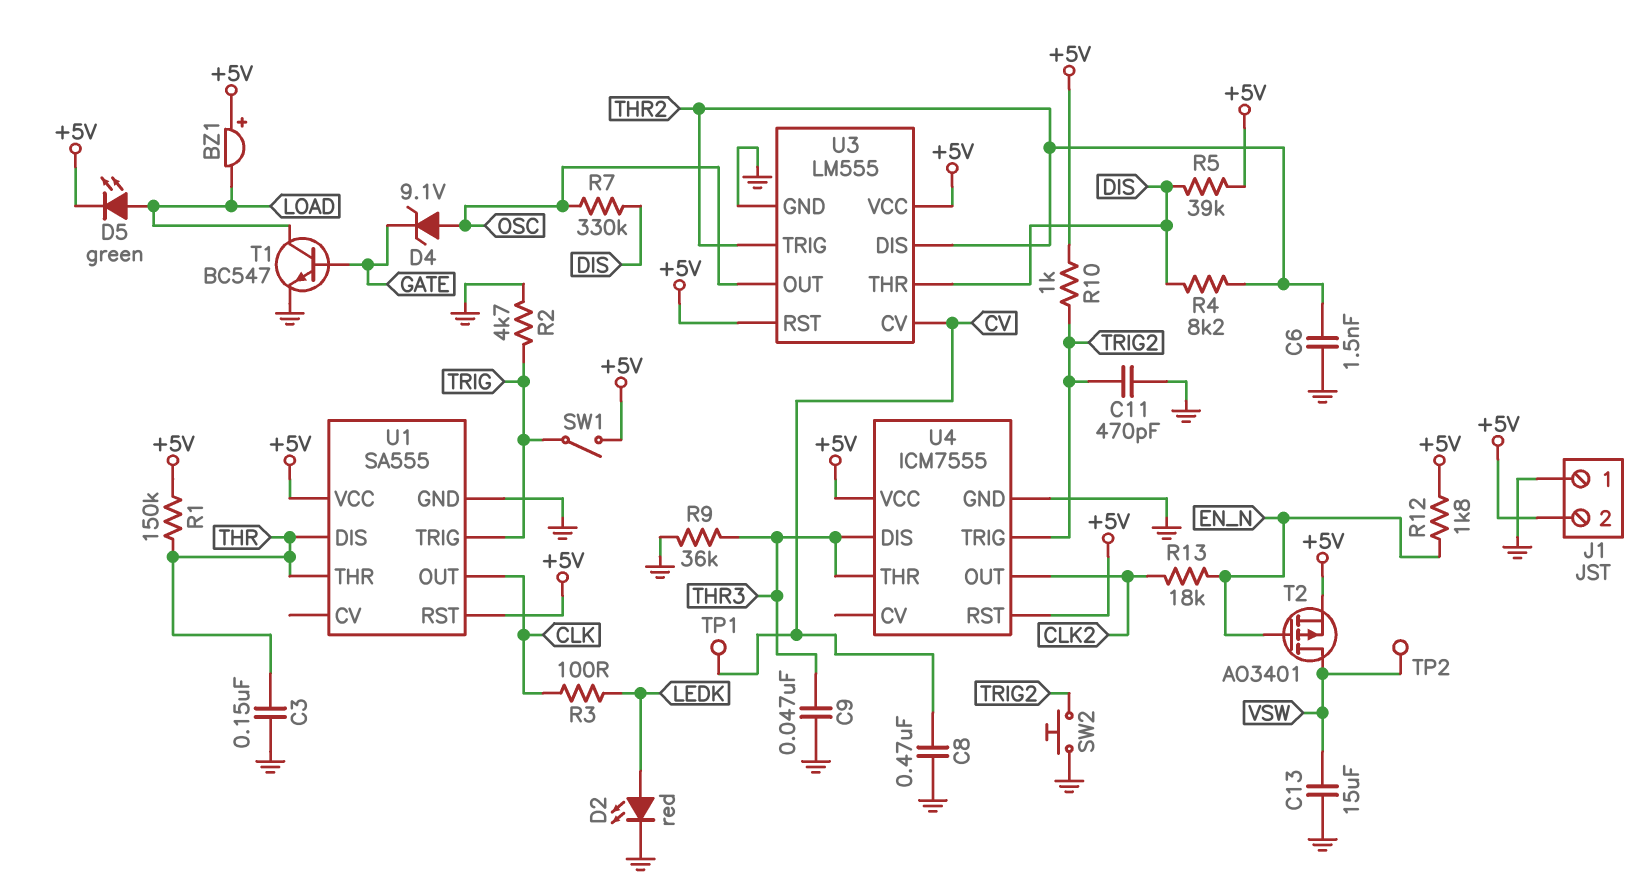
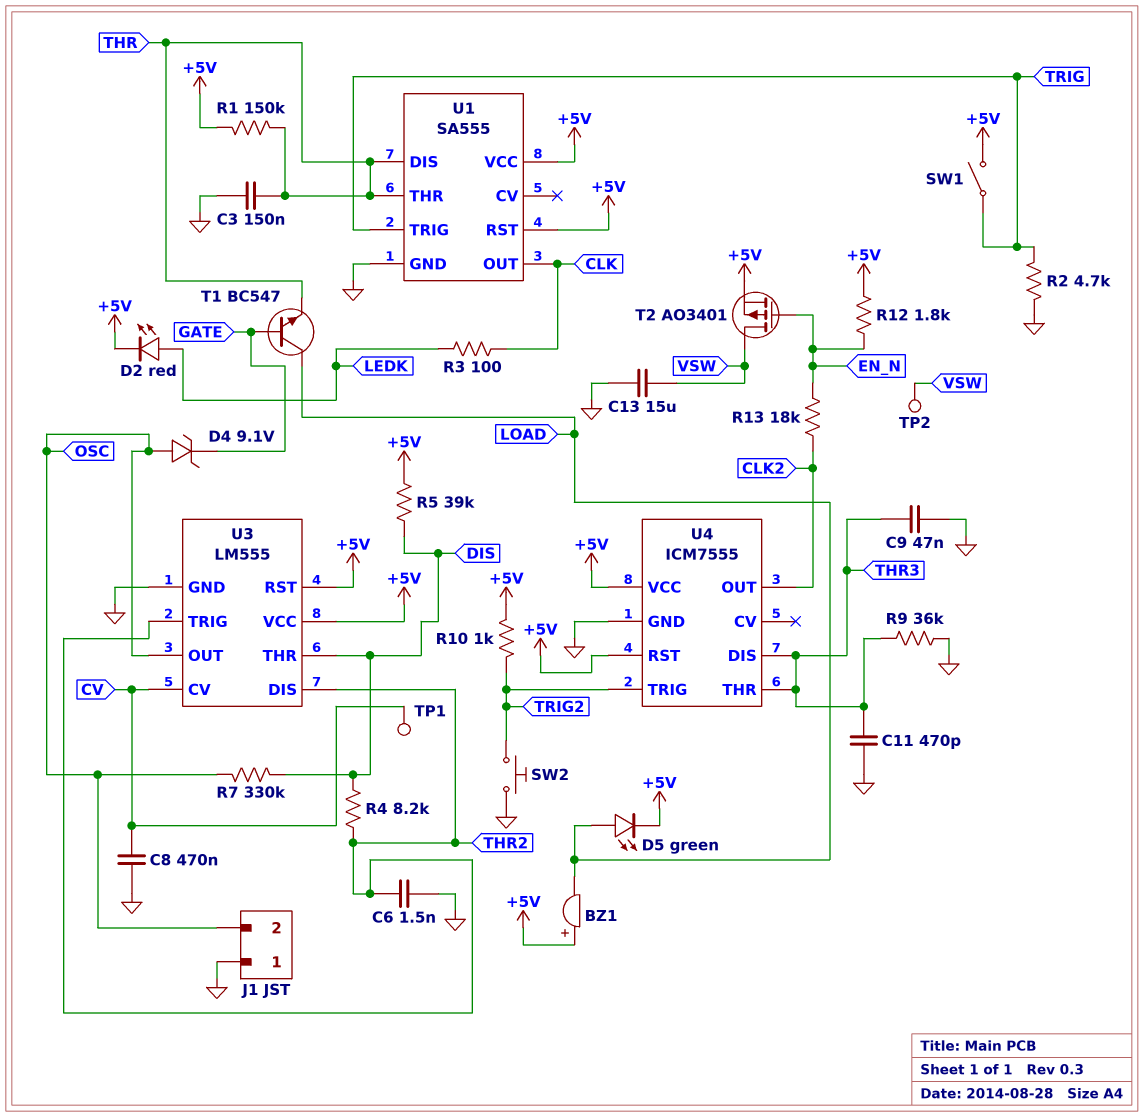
C11: 470pF (GND, TRIG2) -> 470pF (GND, THR3)
D2: LED red (A LEDK, K GND) -> LED red (A LEDK, K +5V)
J1 pin 2: +5V -> OSC
T1: NPN BC547 (B GATE, C LOAD, E GND) -> NPN BC547 (B GATE, C LOAD, E THR)

